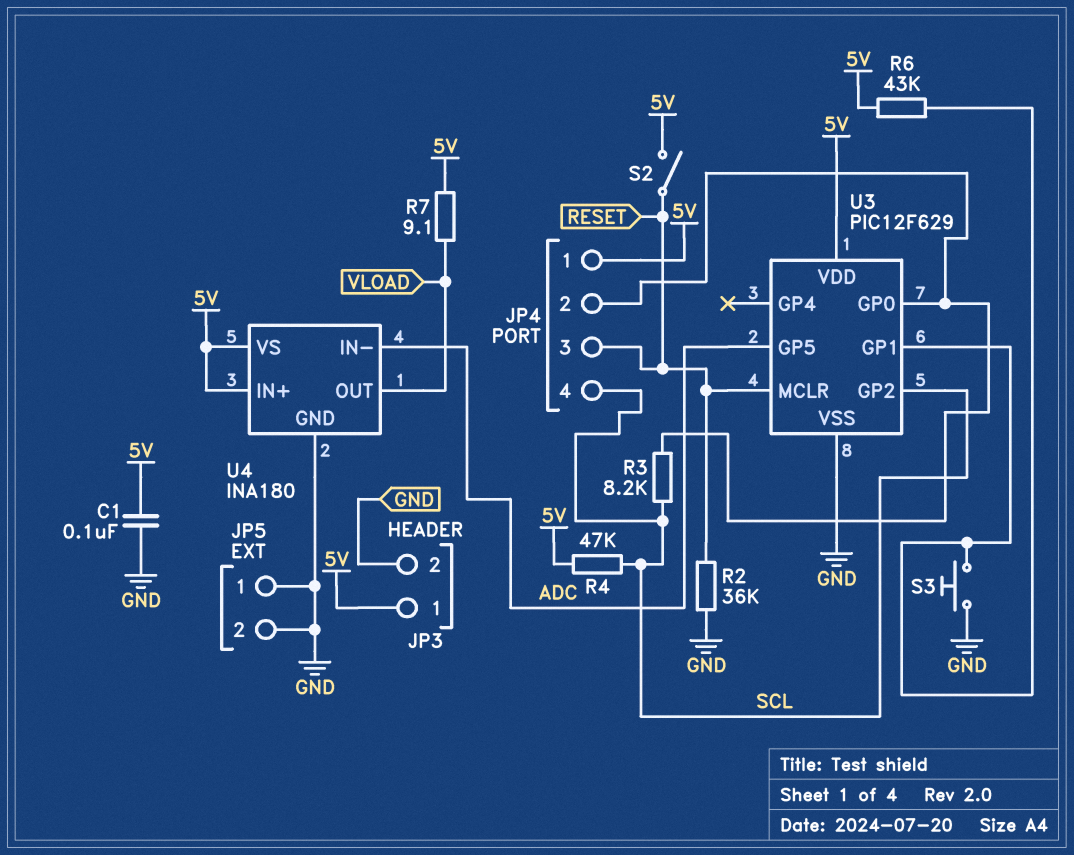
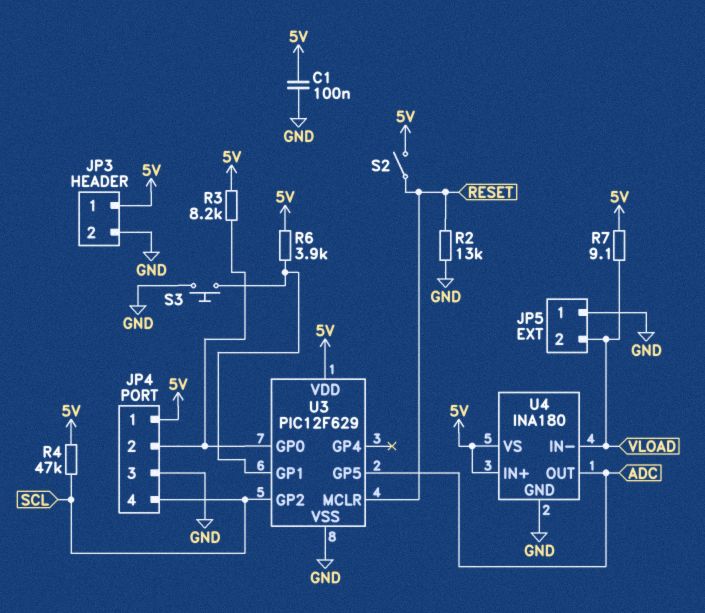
JP4 pin 3: RESET -> GND
JP5 pin 2: GND -> VLOAD
R2: 36k (GND, RESET) -> 13k (GND, RESET)
R3: 8.2k (JP4/2, SCL) -> 8.2k (5V, JP4/2)
R6: 43k (5V, U3/GP1) -> 3.9k (5V, U3/GP1)
U4 pin IN-: ADC -> VLOAD
U4 pin OUT: VLOAD -> ADC

